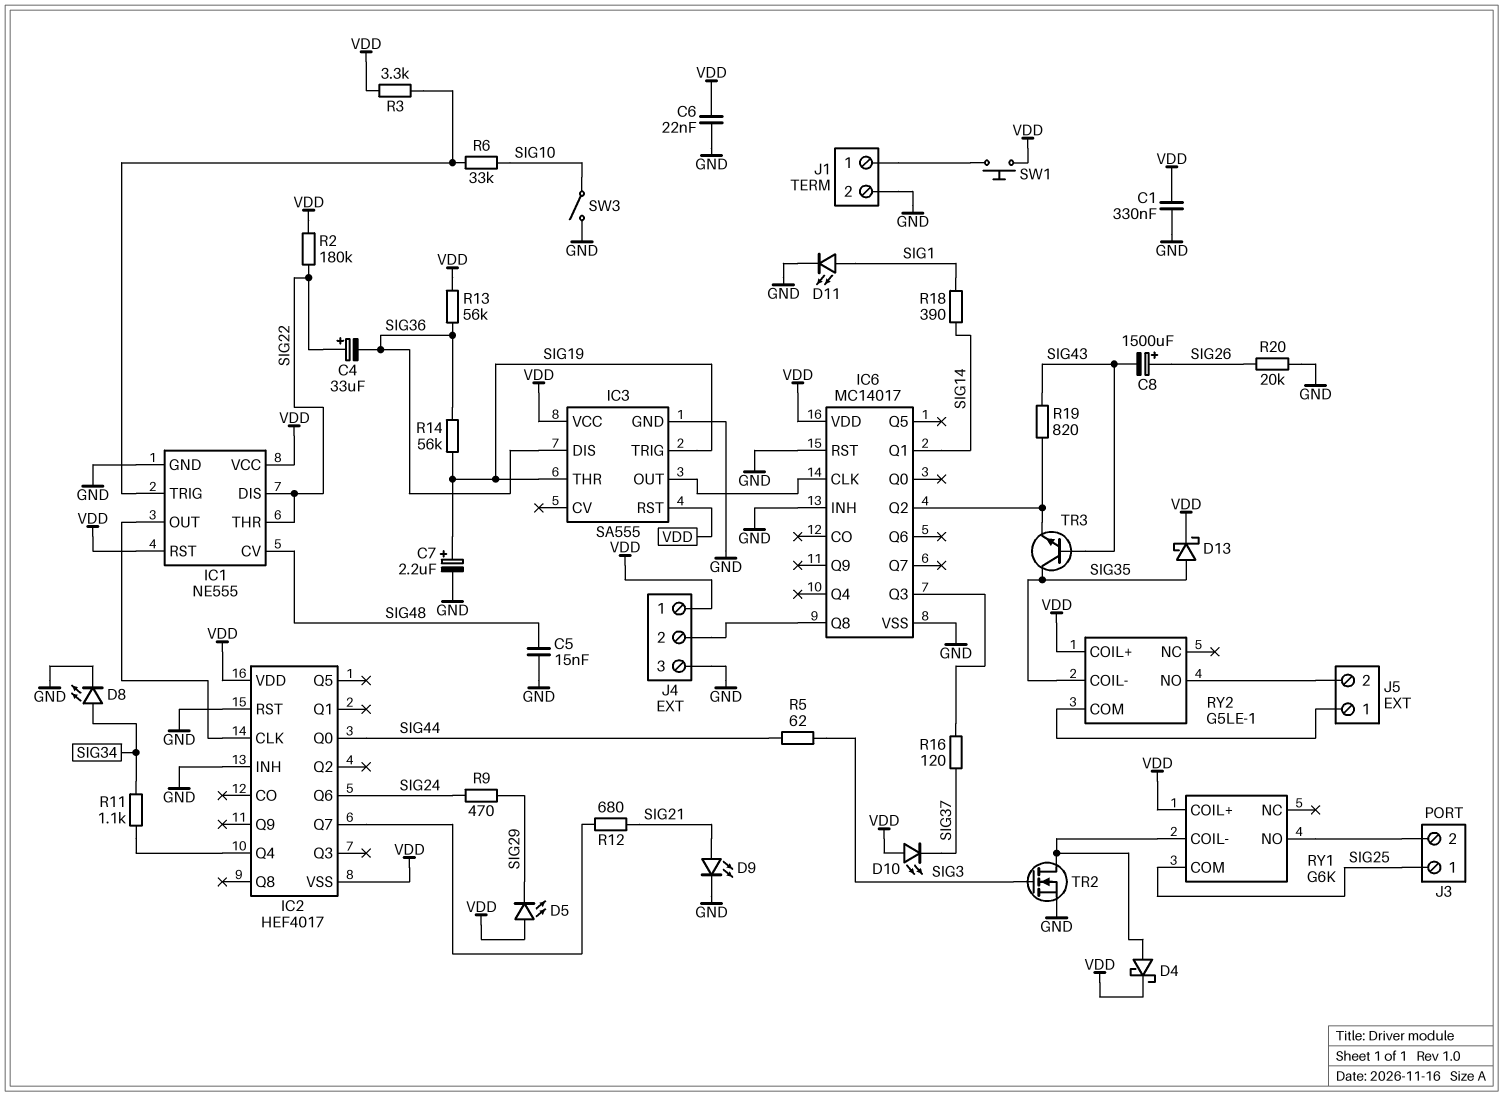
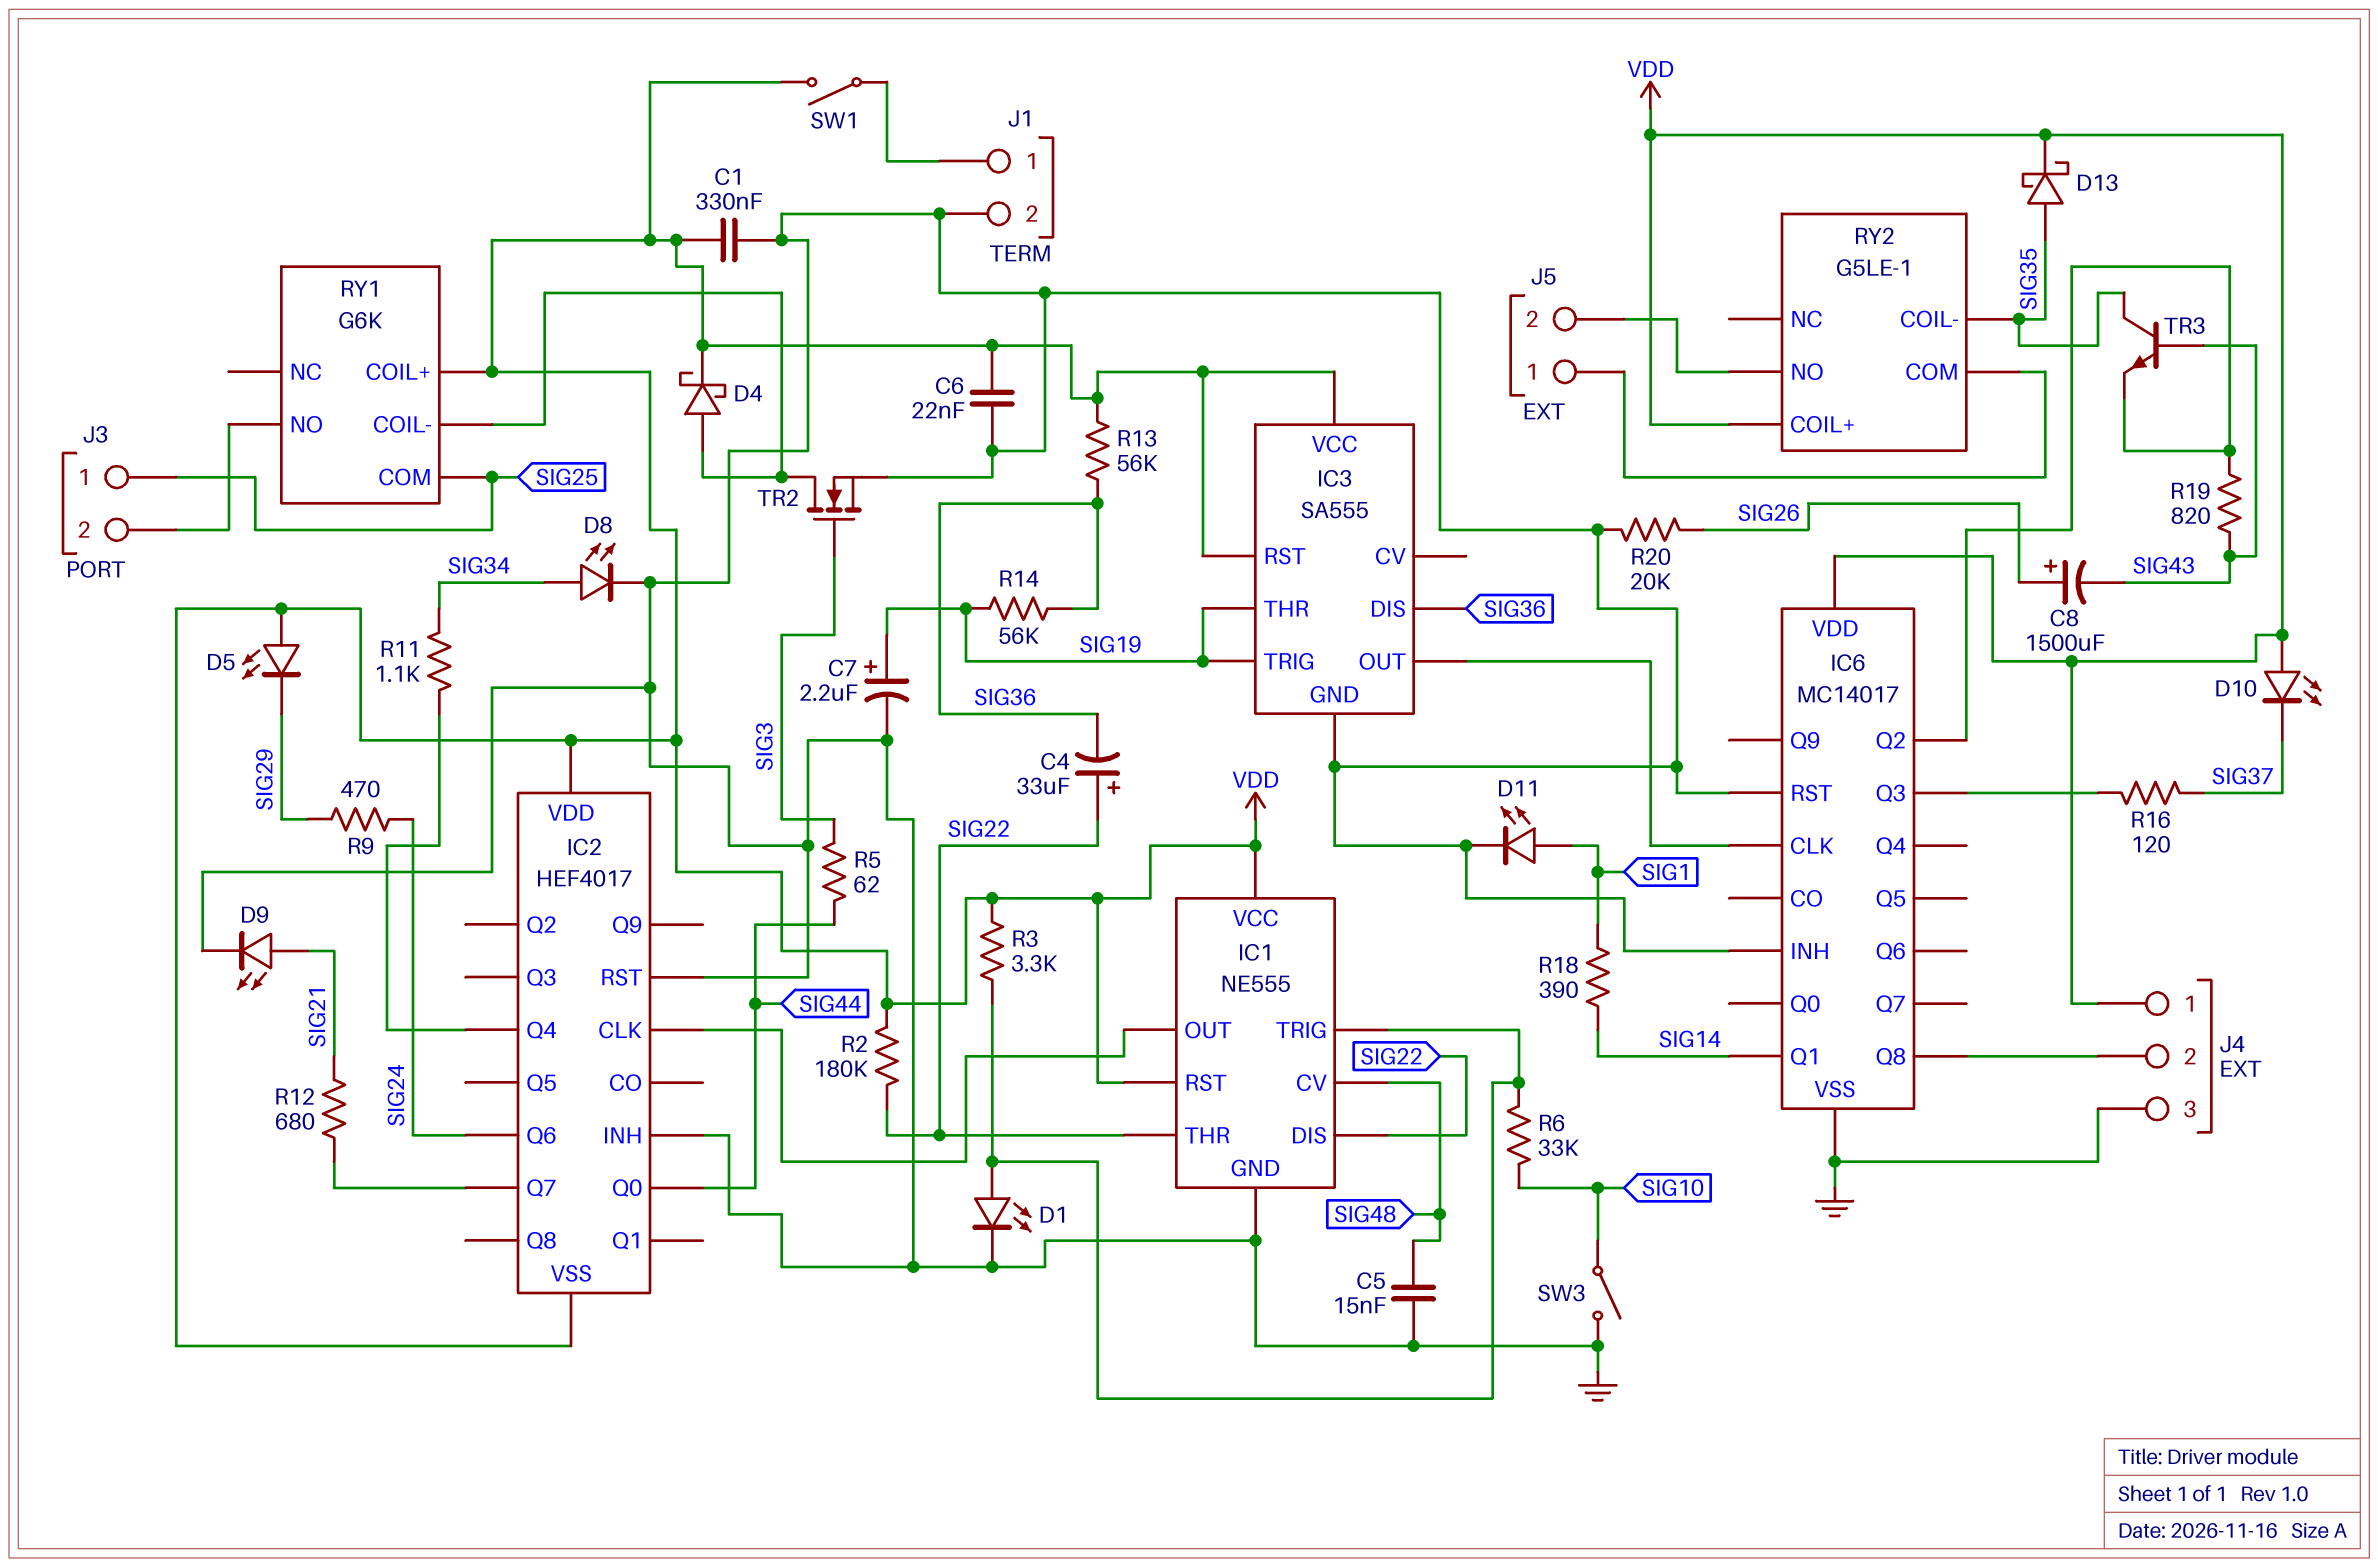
D1: none -> LED (A IC1/TRIG, K GND)
SW1: button (J1/1, VDD) -> switch (J1/1, VDD)

